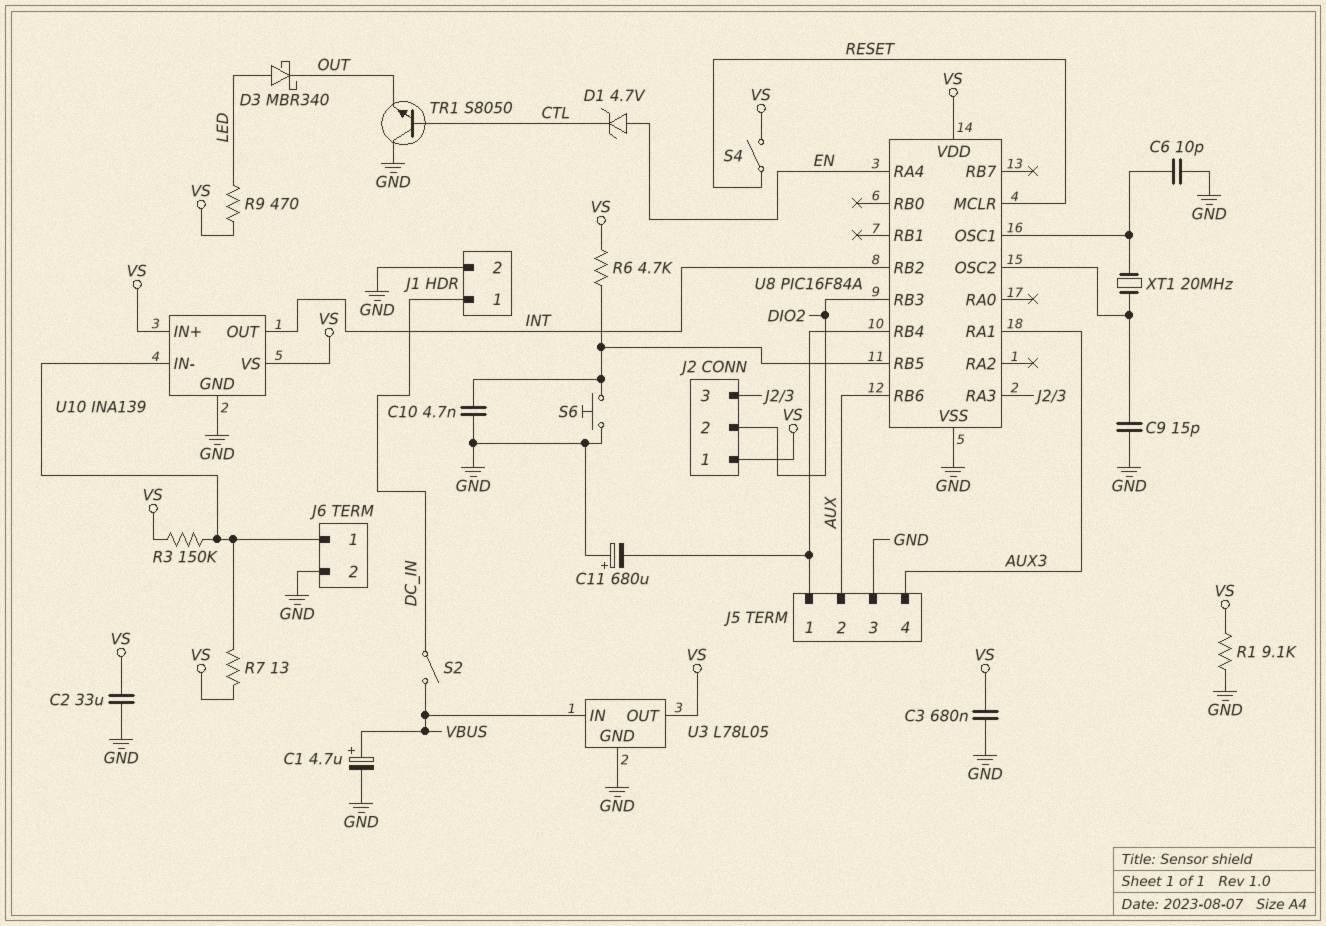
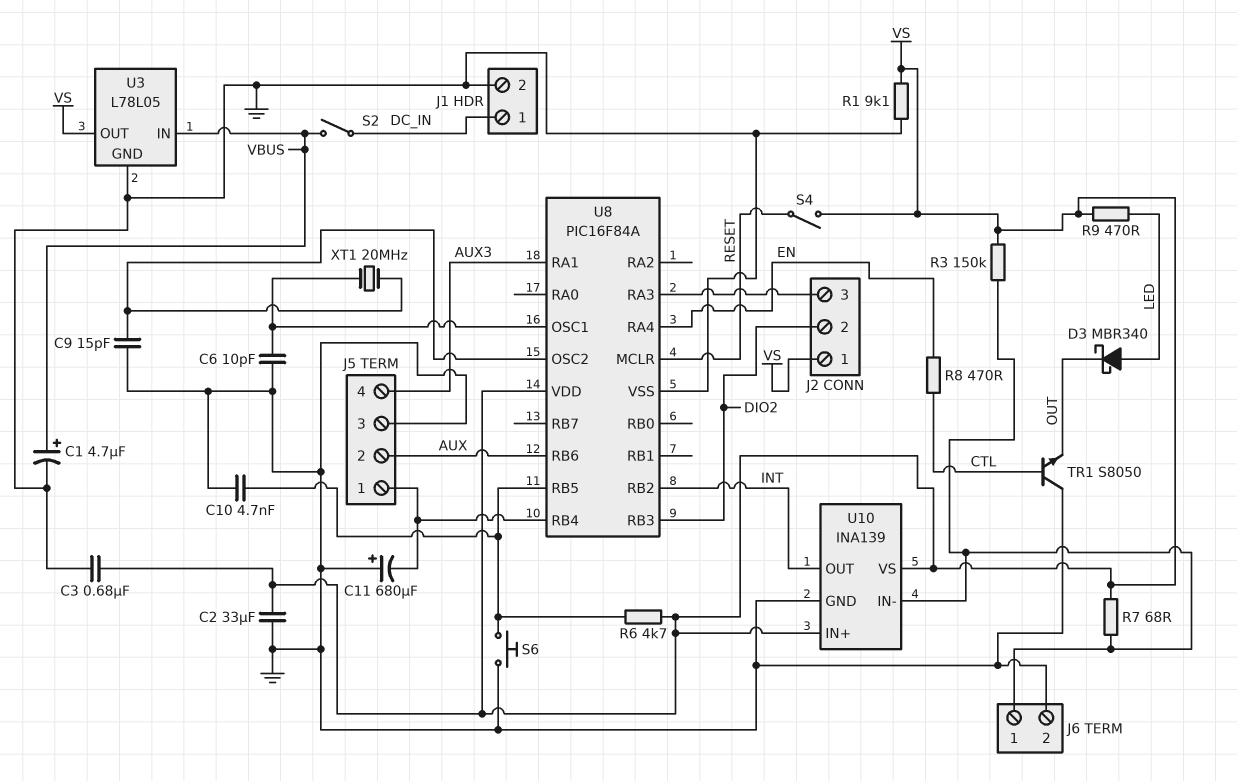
D1: zener 4.7V (A EN, K CTL) -> none
R7: 13 (J6/1, VS) -> 68 (J6/1, VS)
R8: none -> 470 (CTL, EN)

